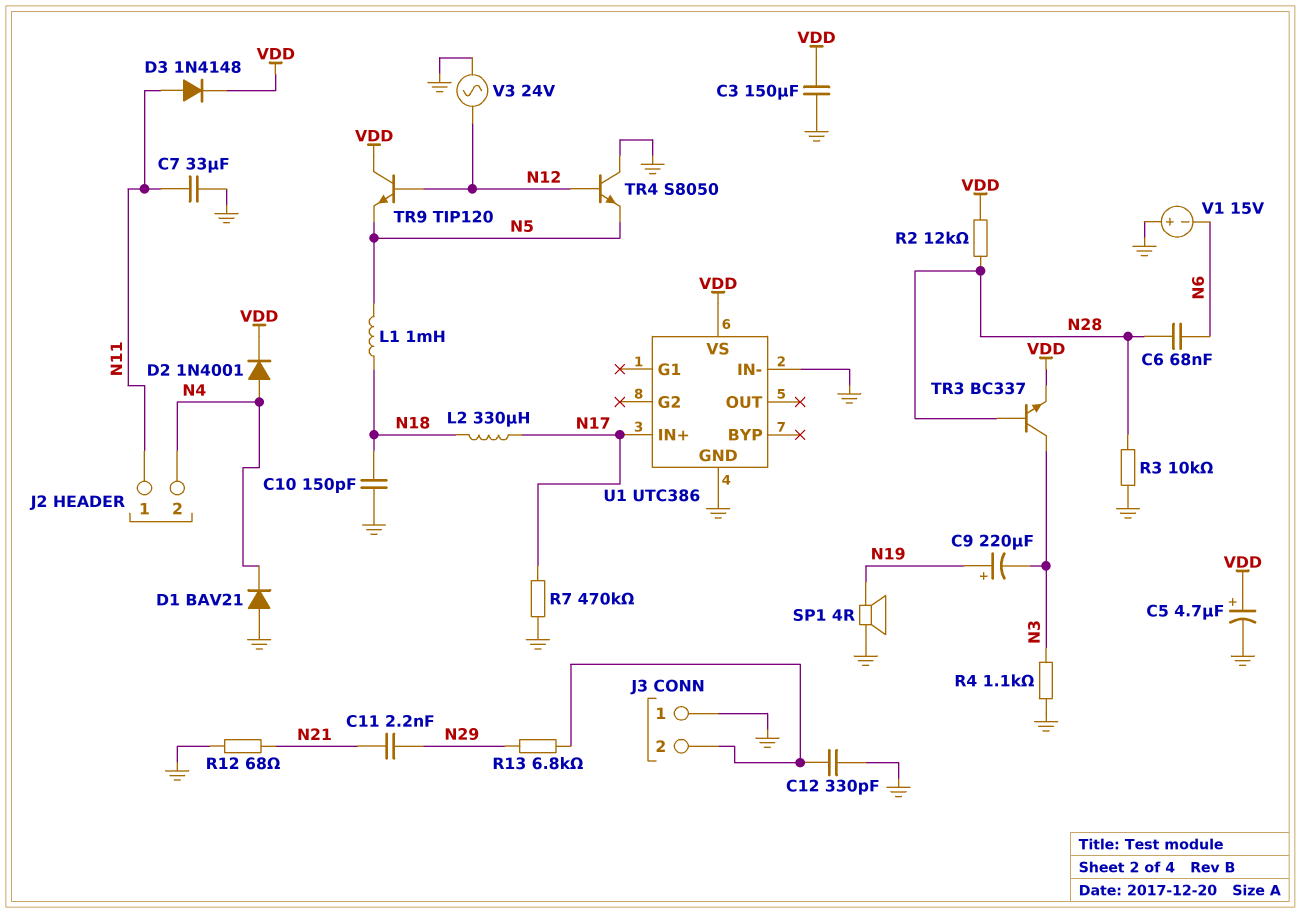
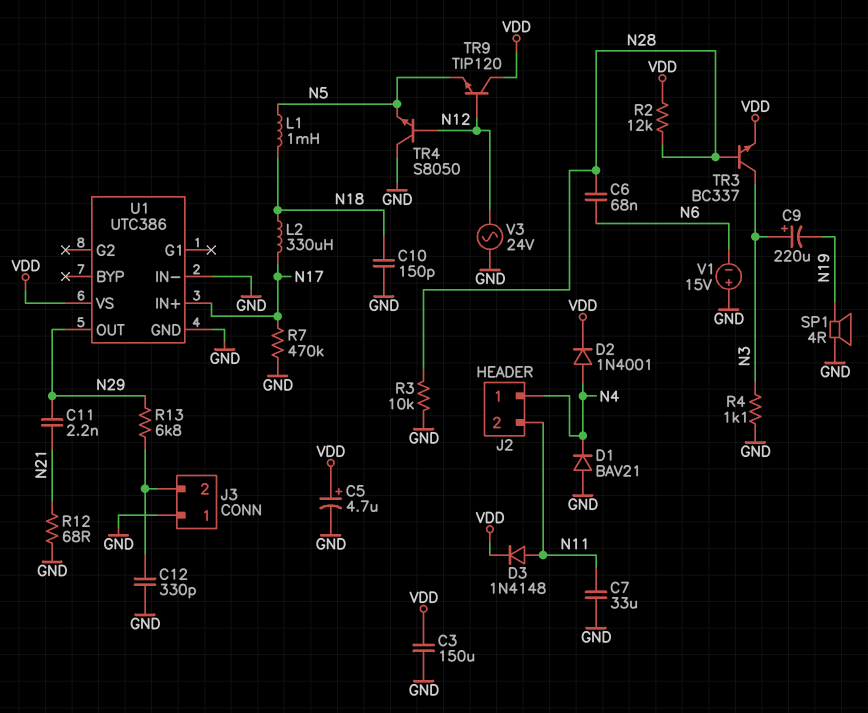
C9: 220uF (plus N19, minus N3) -> 220uF (plus N3, minus N19)
J2 pin 1: N11 -> N4
J2 pin 2: N4 -> N11
U1 pin OUT: none -> N29

